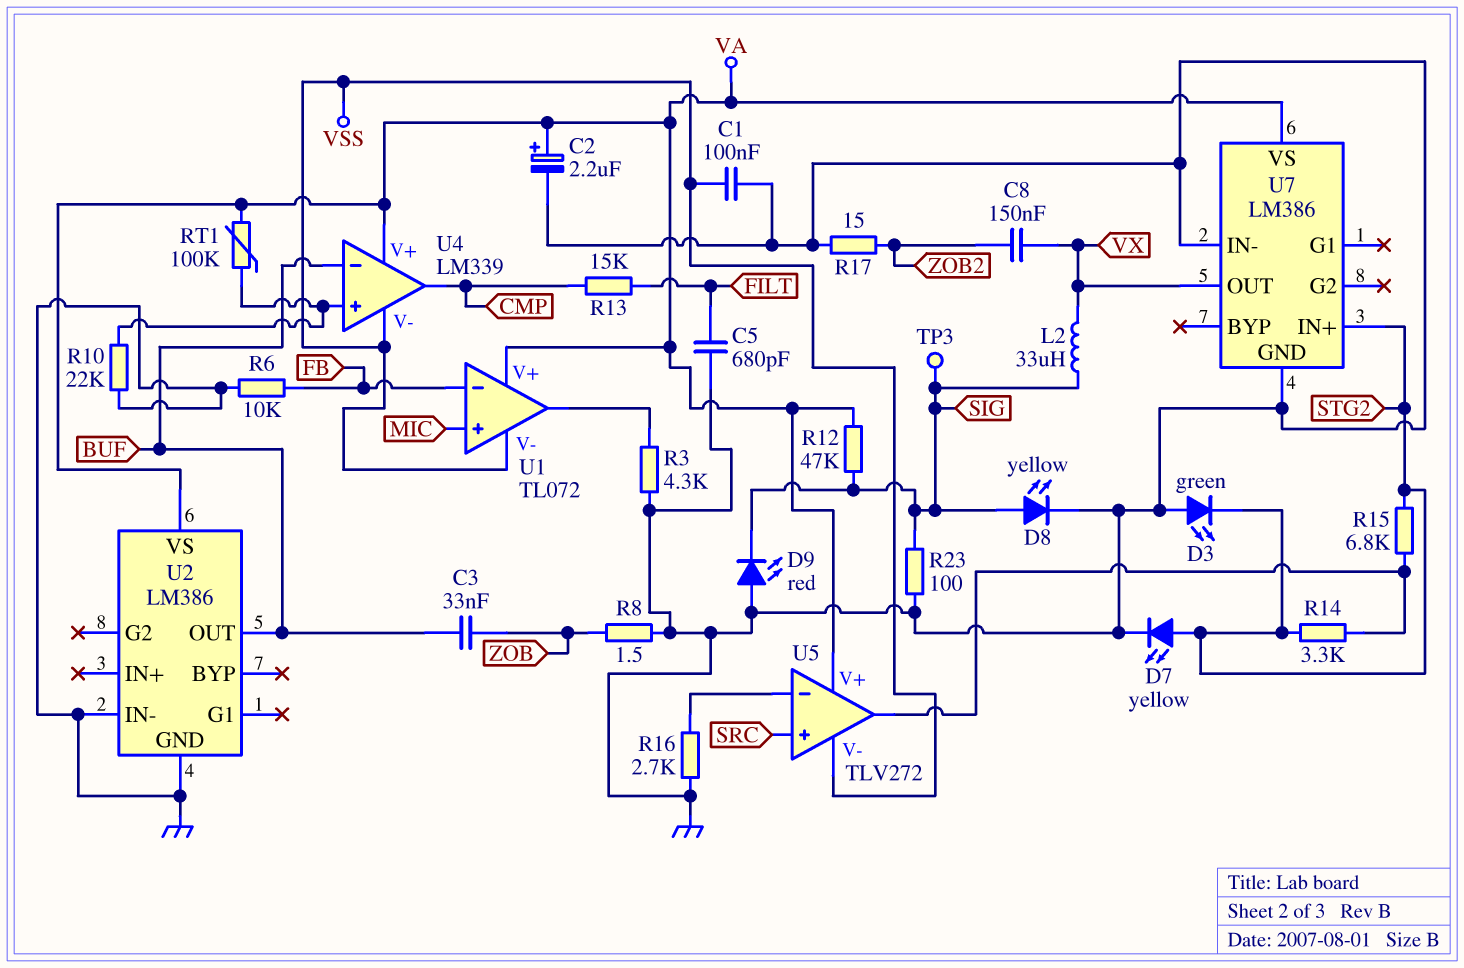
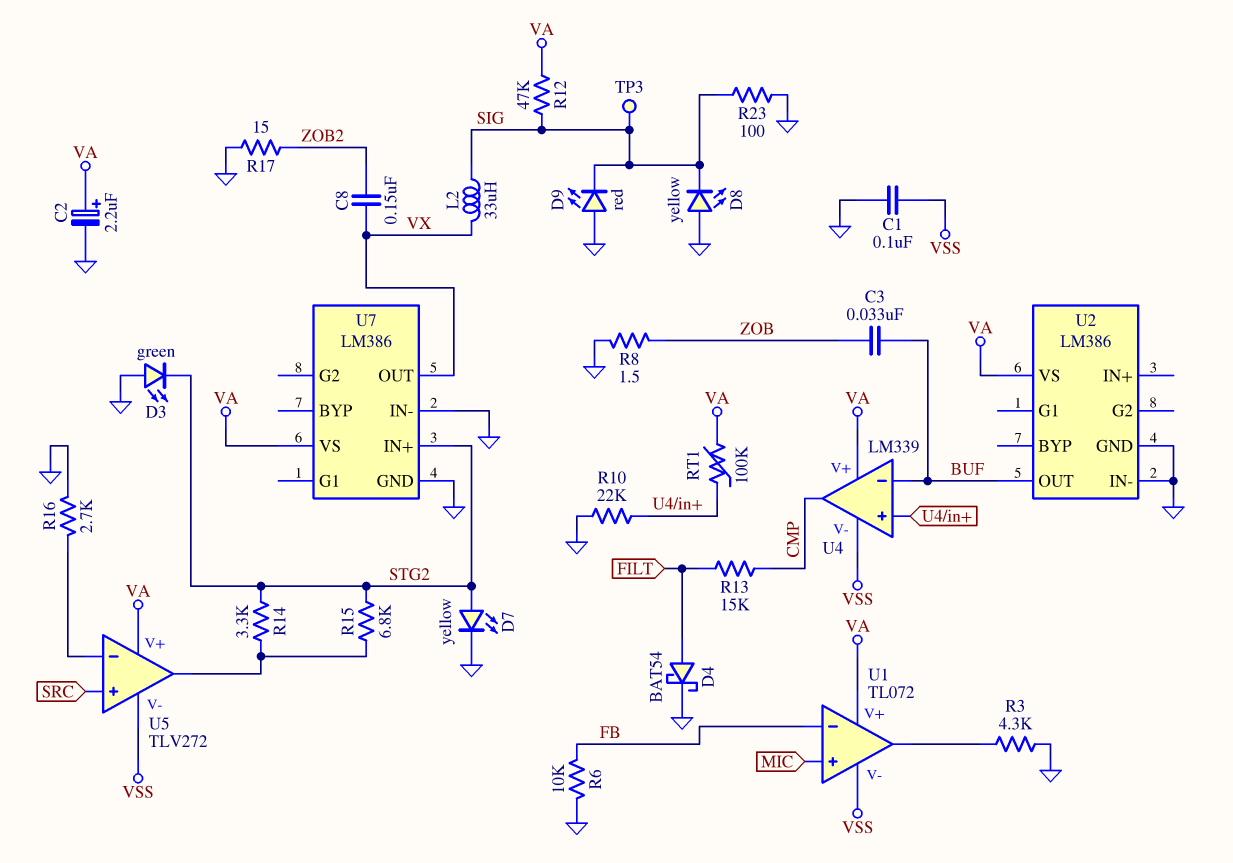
C5: 680pF (FILT, GND) -> none
D4: none -> schottky BAT54 (A FILT, K GND)
D8: LED yellow (A SIG, K GND) -> LED yellow (A GND, K SIG)

